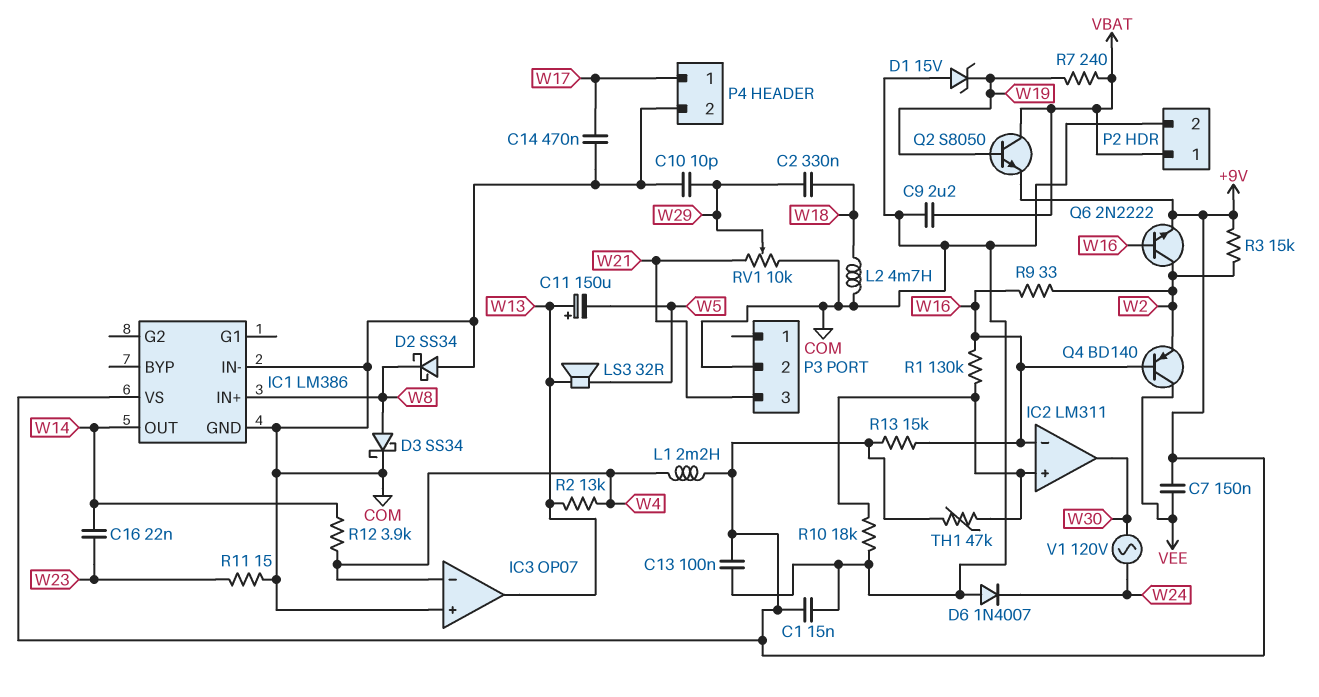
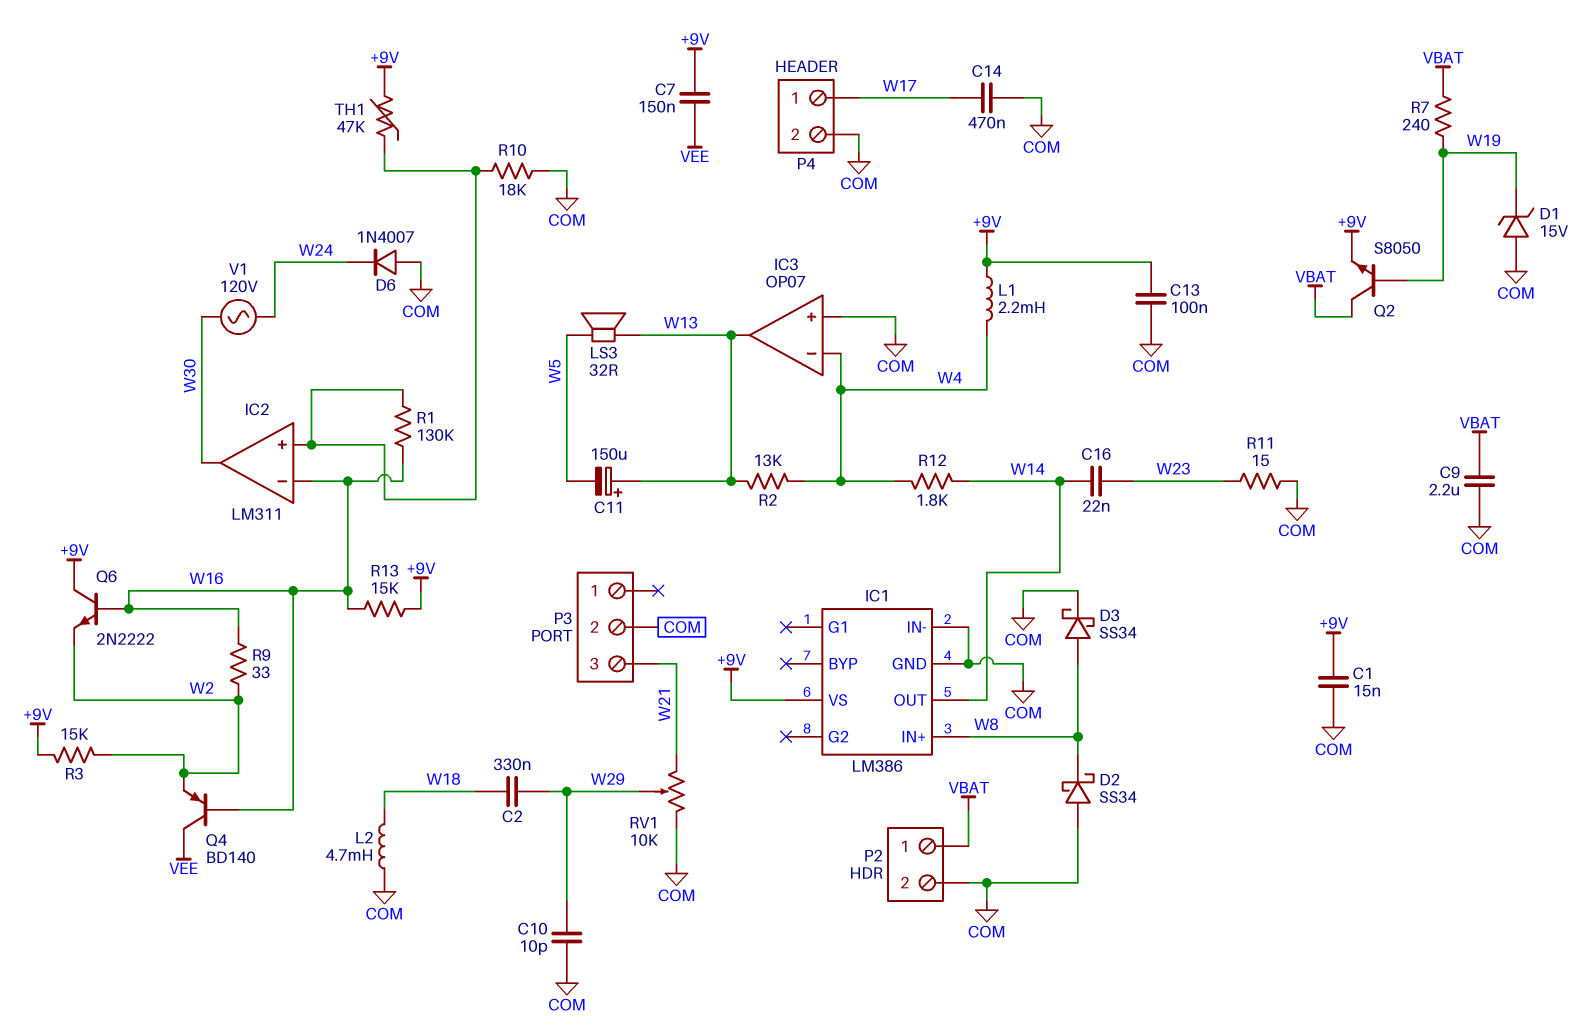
Q6: NPN 2N2222 (B W16, C W2, E +9V) -> NPN 2N2222 (B W16, C +9V, E W2)
R12: 3.9k (W4, W14) -> 1.8k (W4, W14)

